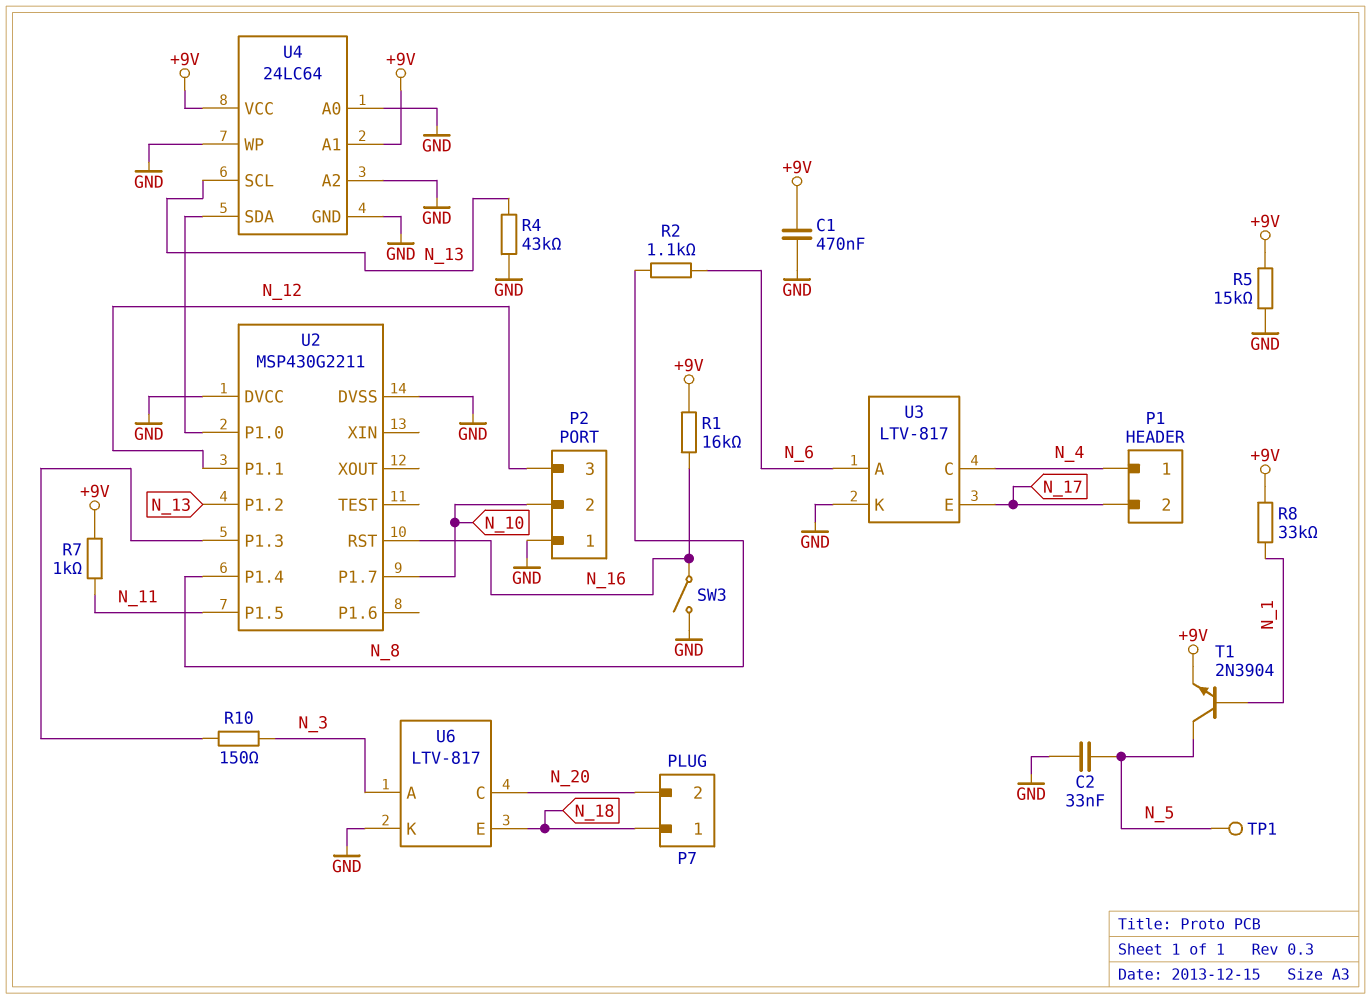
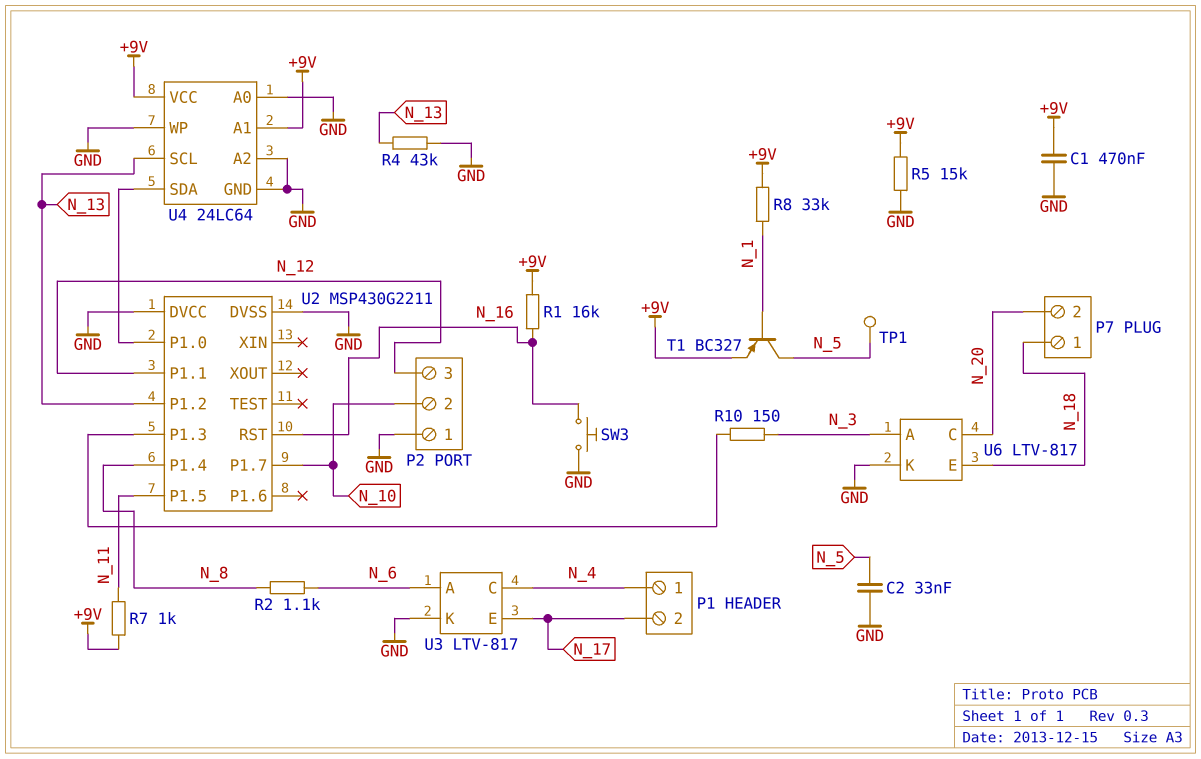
SW3: switch (GND, N_16) -> button (GND, N_16)
T1: NPN 2N3904 (B N_1, C N_5, E +9V) -> PNP BC327 (B N_1, C N_5, E +9V)

